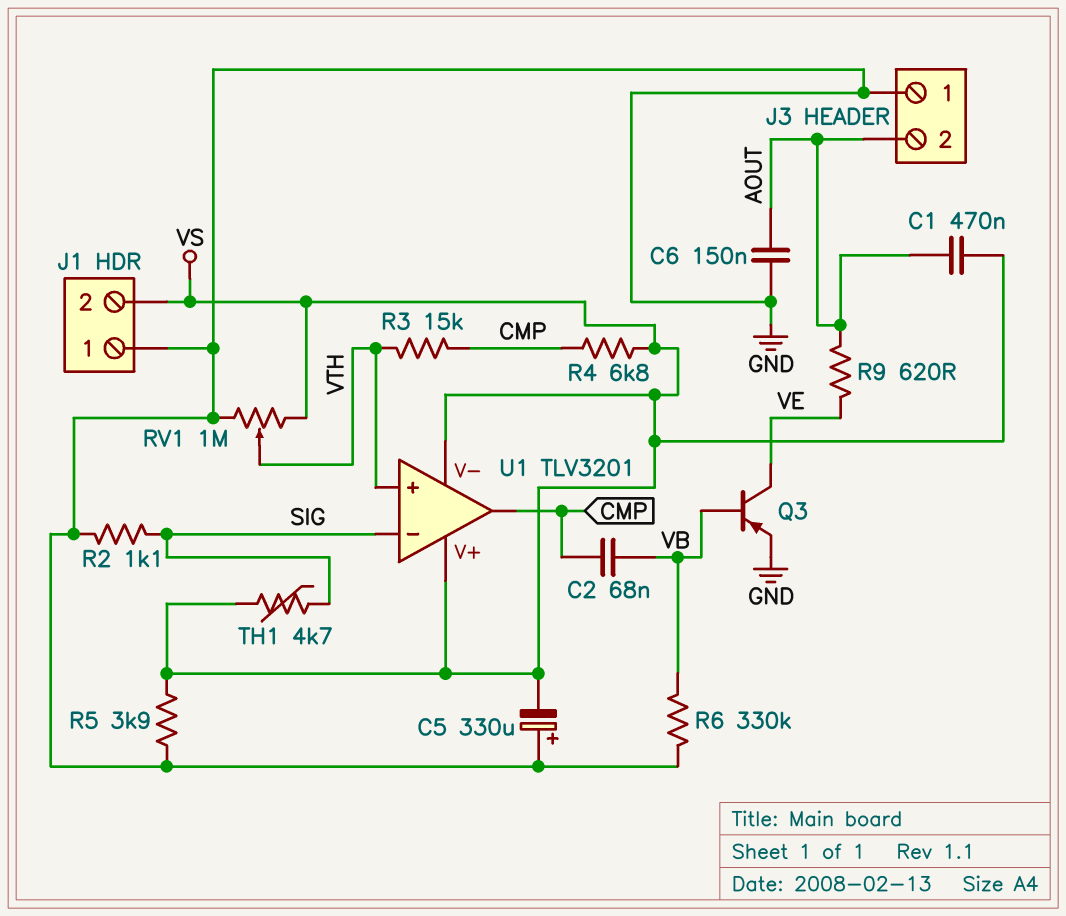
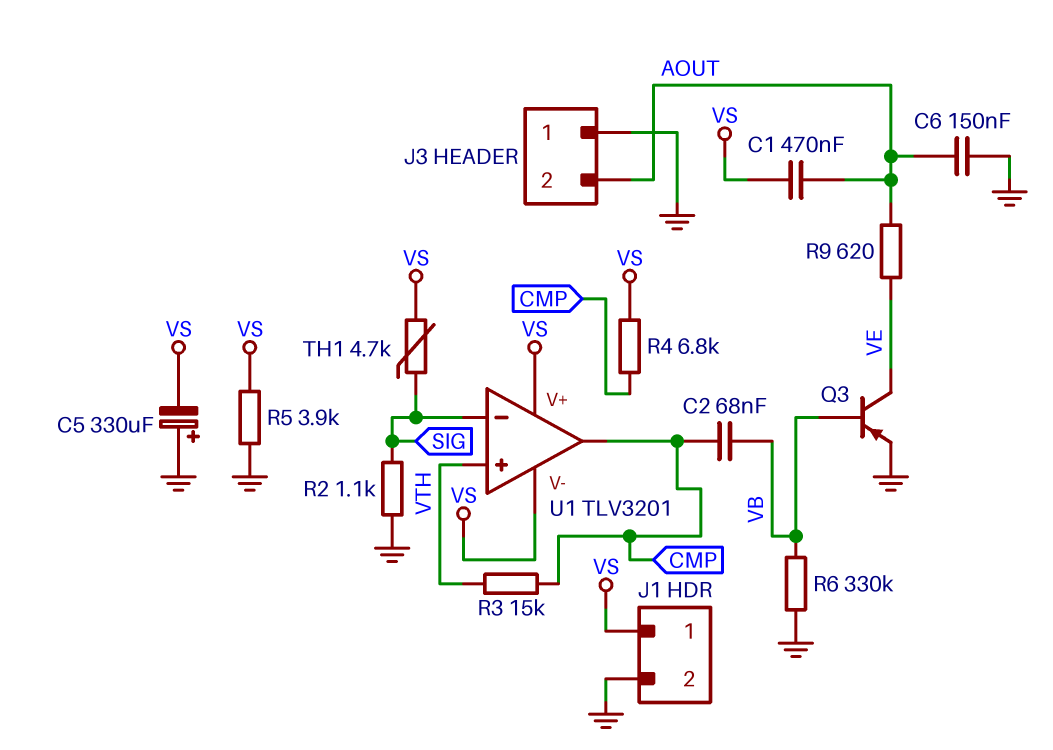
J1 pin 1: GND -> VS
J1 pin 2: VS -> GND
RV1: 1M (GND, VS, wiper VTH) -> none

